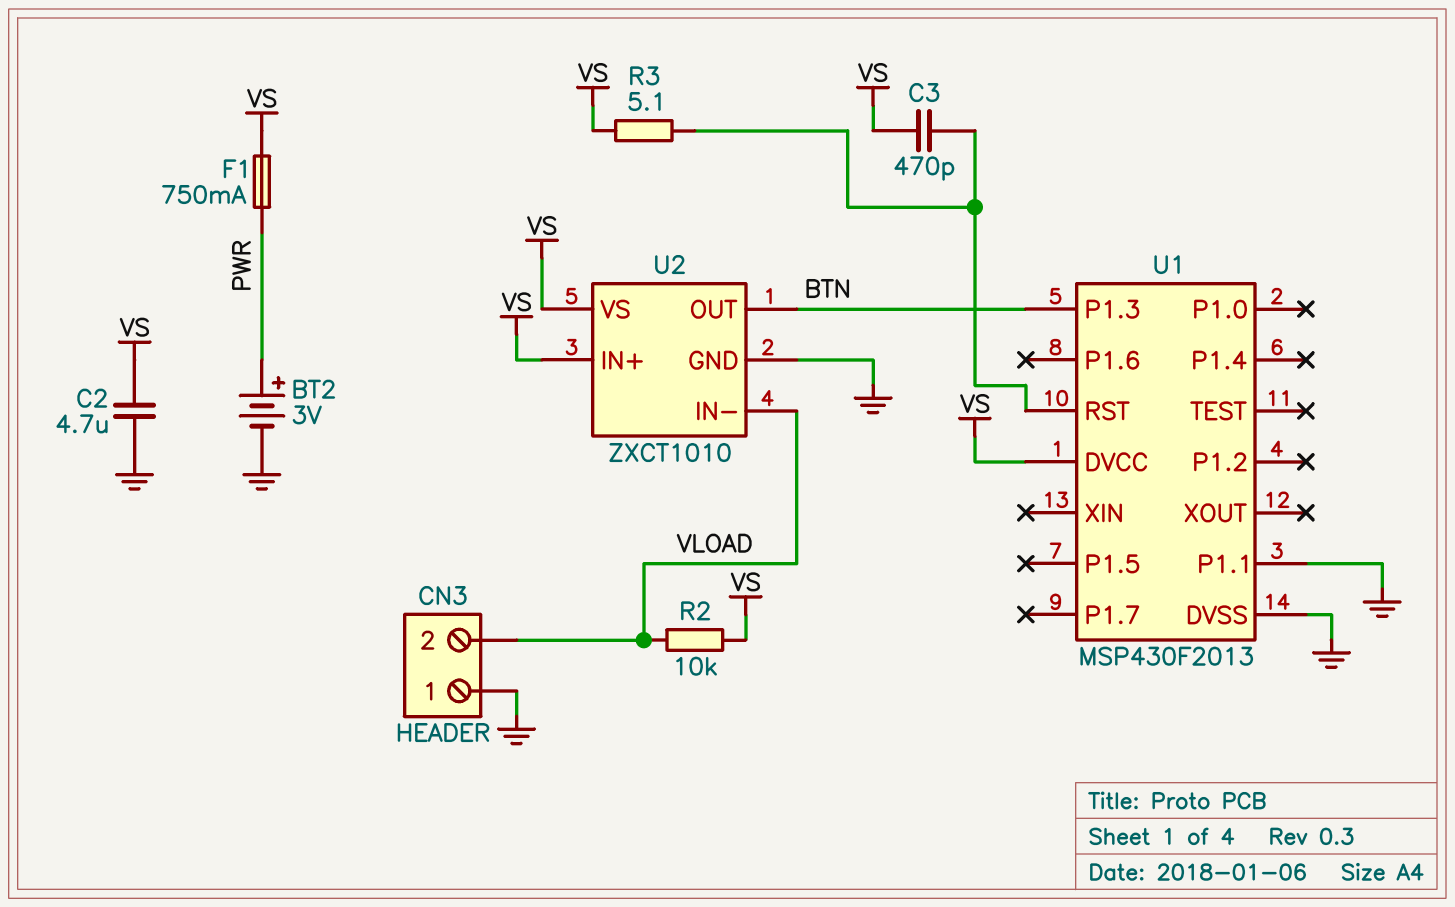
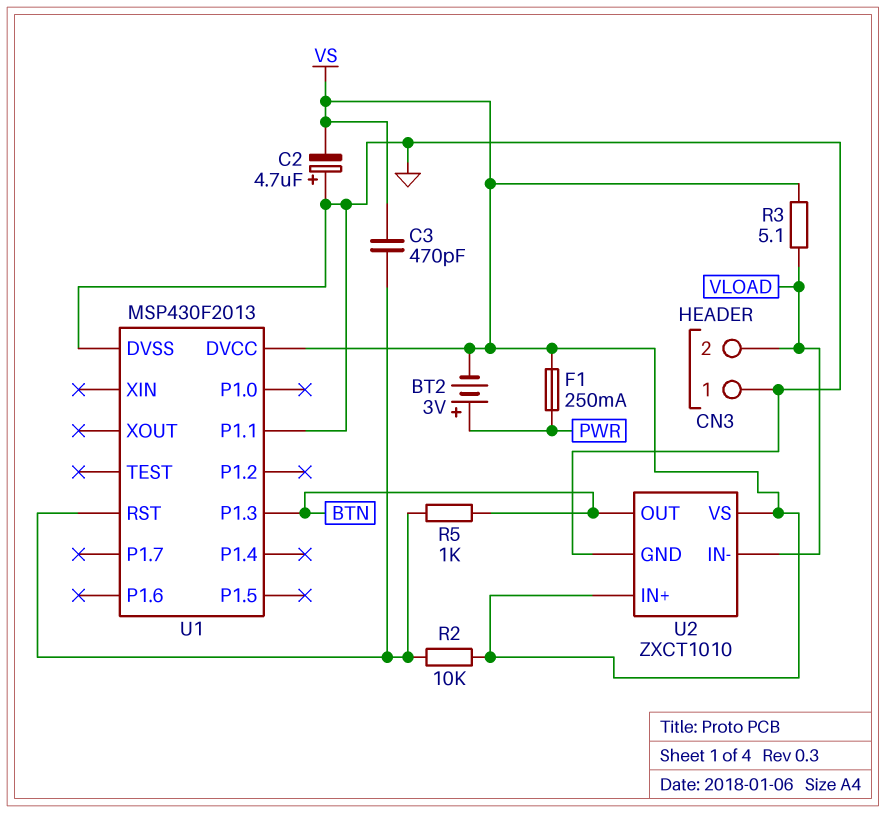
BT2: 3V (plus PWR, minus GND) -> 3V (plus PWR, minus VS)
C2: 4.7uF (GND, VS) -> 4.7uF (plus GND, minus VS)
F1: 750mA (PWR, VS) -> 250mA (PWR, VS)
R2: 10k (VLOAD, VS) -> 10k (U1/RST, VS)
R3: 5.1 (U1/RST, VS) -> 5.1 (VLOAD, VS)
R5: none -> 1k (BTN, U1/RST)

